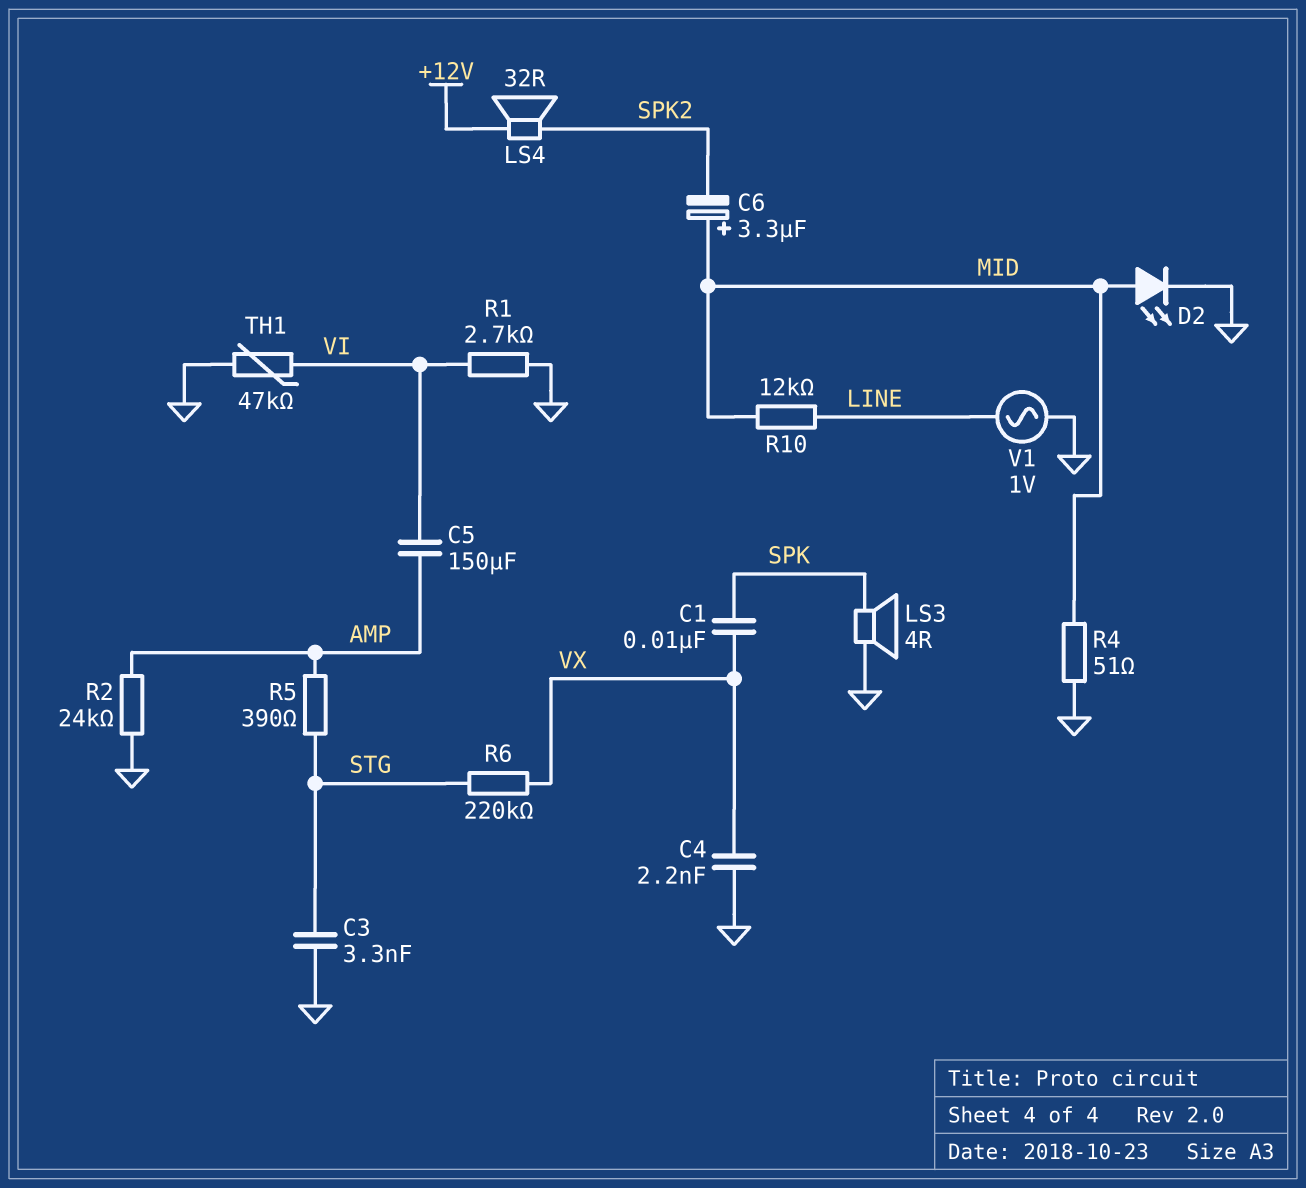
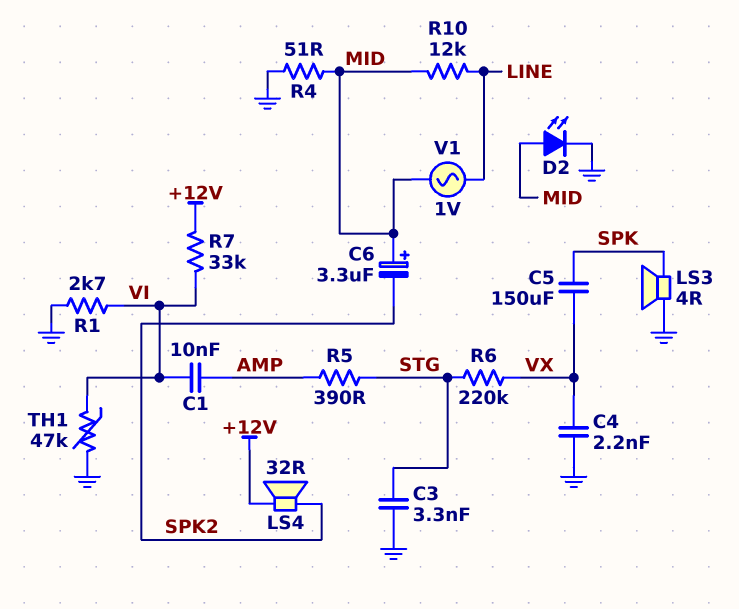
C1: 10nF (SPK, VX) -> 10nF (AMP, VI)
C5: 150uF (AMP, VI) -> 150uF (SPK, VX)
R2: 24k (AMP, GND) -> none
R7: none -> 33k (+12V, VI)
V1: AC 1V (GND, LINE) -> AC 1V (LINE, MID)

